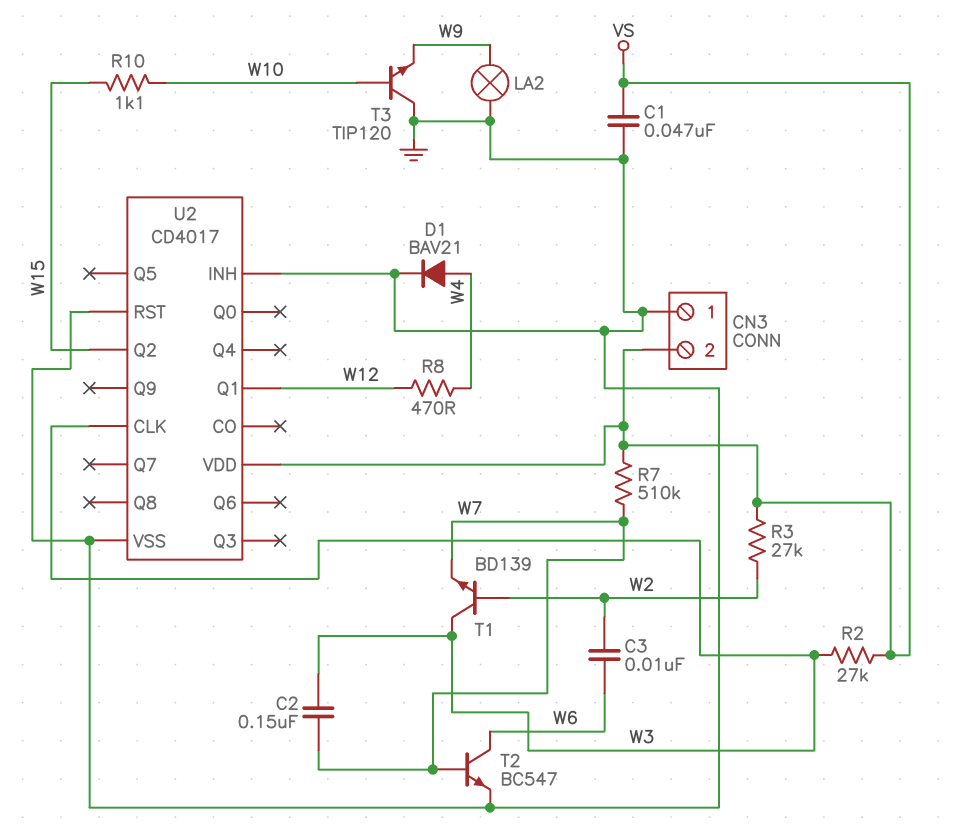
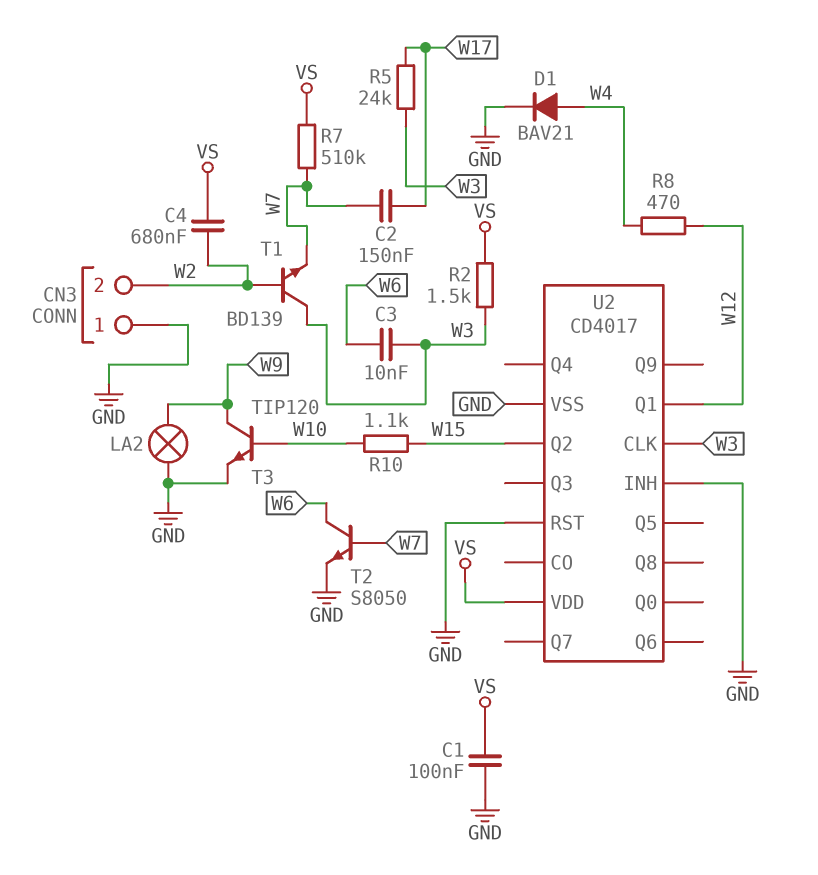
C1: 47nF (GND, VS) -> 100nF (GND, VS)
C2: 150nF (W3, W7) -> 150nF (W7, W17)
C3: 10nF (W2, W6) -> 10nF (W3, W6)
C4: none -> 680nF (VS, W2)
CN3 pin 2: VS -> W2
R2: 27k (VS, W3) -> 1.5k (VS, W3)
R3: 27k (VS, W2) -> none
R5: none -> 24k (W3, W17)
T2: NPN BC547 (B W7, C W6, E GND) -> NPN S8050 (B W7, C W6, E GND)
T3: NPN TIP120 (B W10, C GND, E W9) -> NPN TIP120 (B W10, C W9, E GND)

